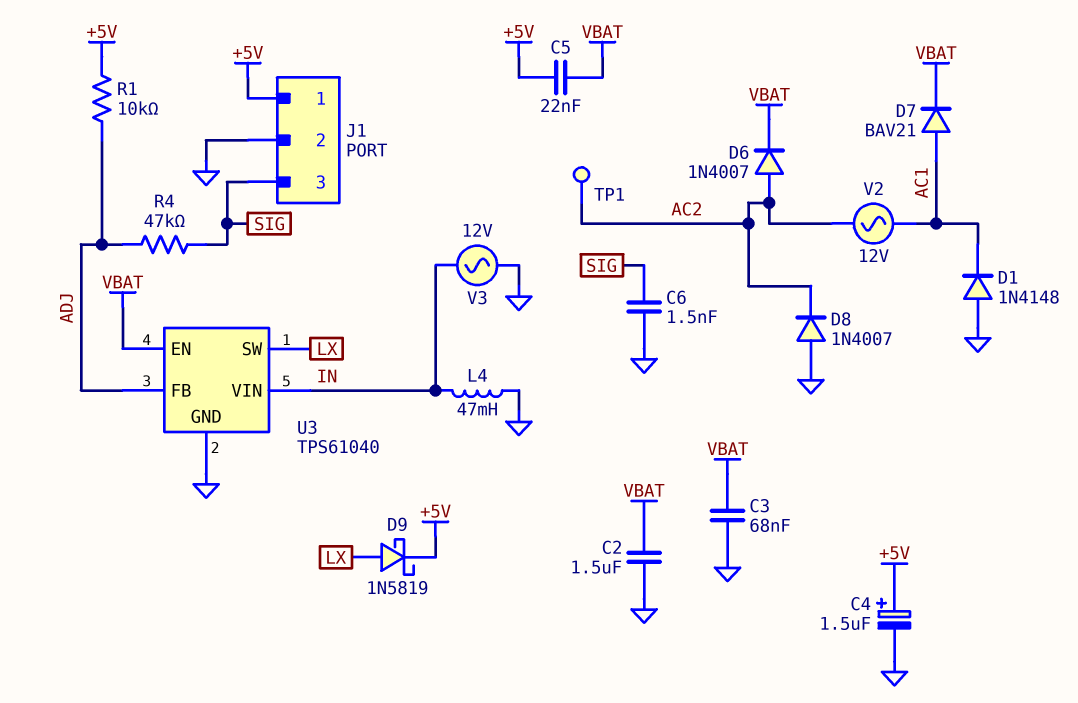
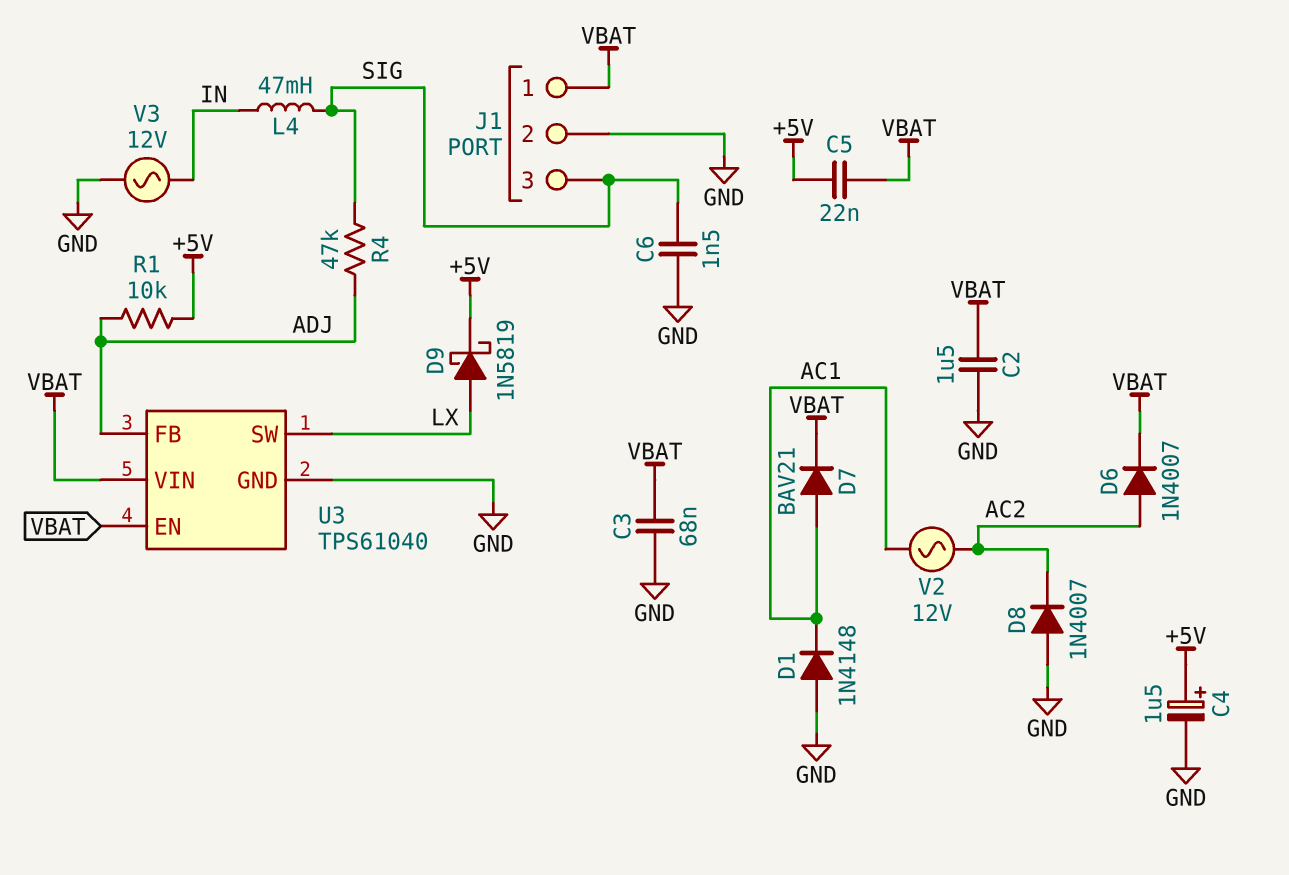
J1 pin 1: +5V -> VBAT
L4: 47mH (GND, IN) -> 47mH (IN, SIG)
TP1: test point (AC2) -> none
U3 pin VIN: IN -> VBAT

